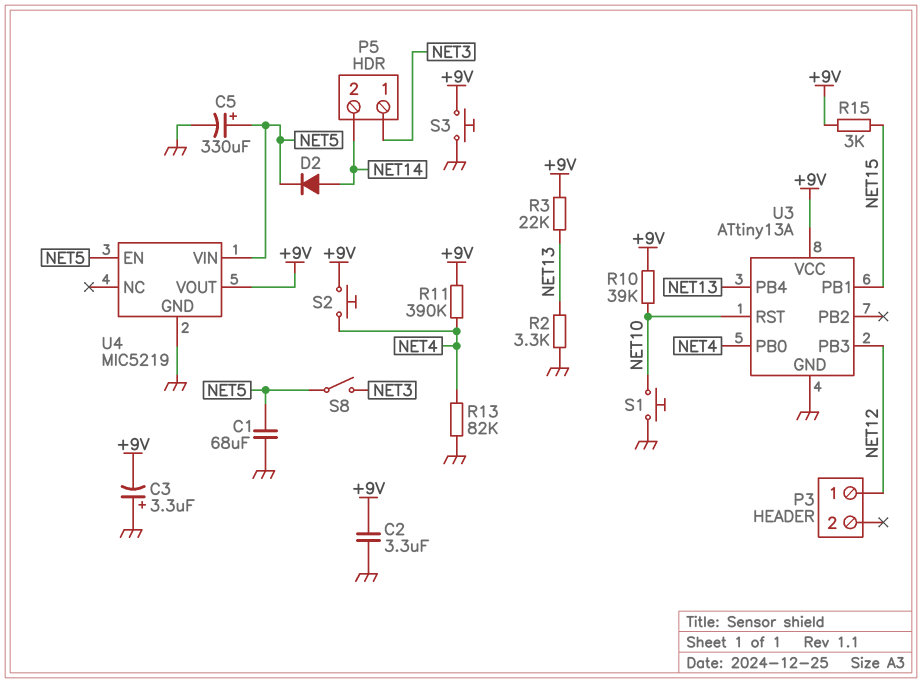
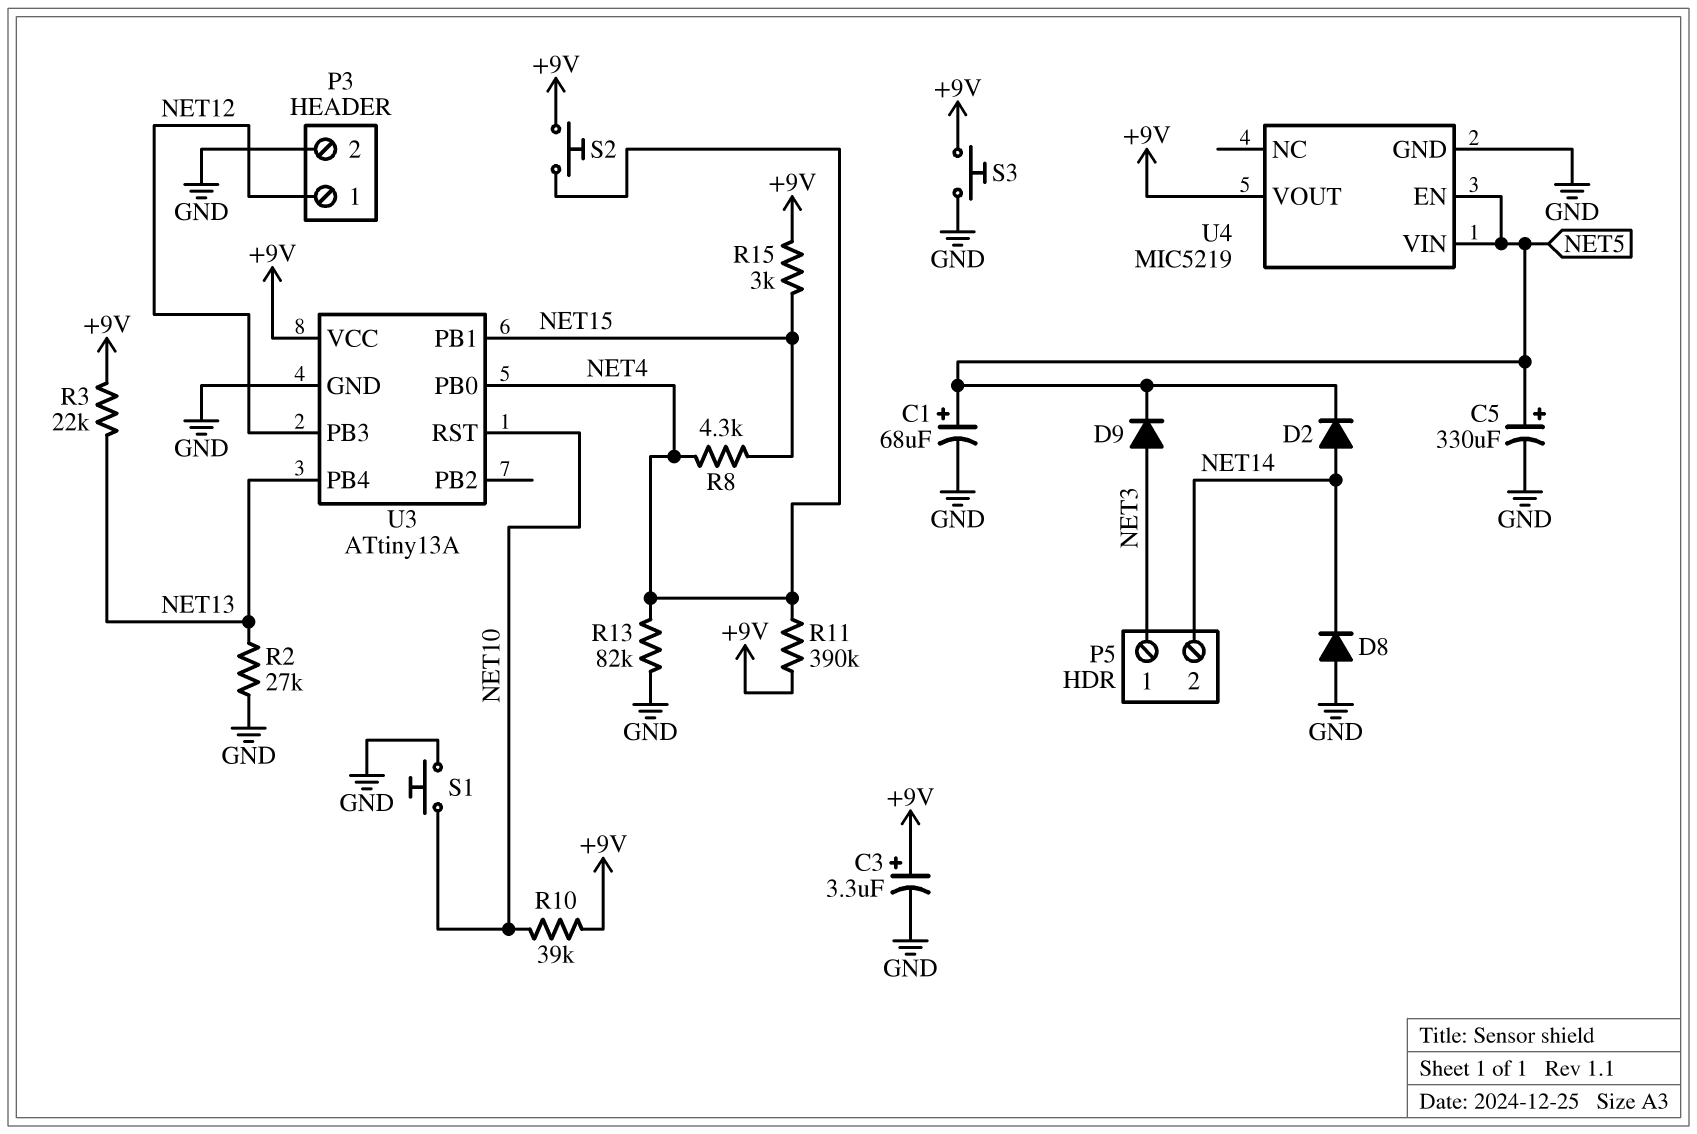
C1: 68uF (GND, NET5) -> 68uF (plus NET5, minus GND)
C2: 3.3uF (+9V, GND) -> none
C3: 3.3uF (plus GND, minus +9V) -> 3.3uF (plus +9V, minus GND)
D8: none -> diode (A GND, K NET14)
D9: none -> diode (A NET3, K NET5)
P3 pin 2: none -> GND
R2: 3.3k (GND, NET13) -> 27k (GND, NET13)
R8: none -> 4.3k (NET4, NET15)
S8: switch (NET3, NET5) -> none

